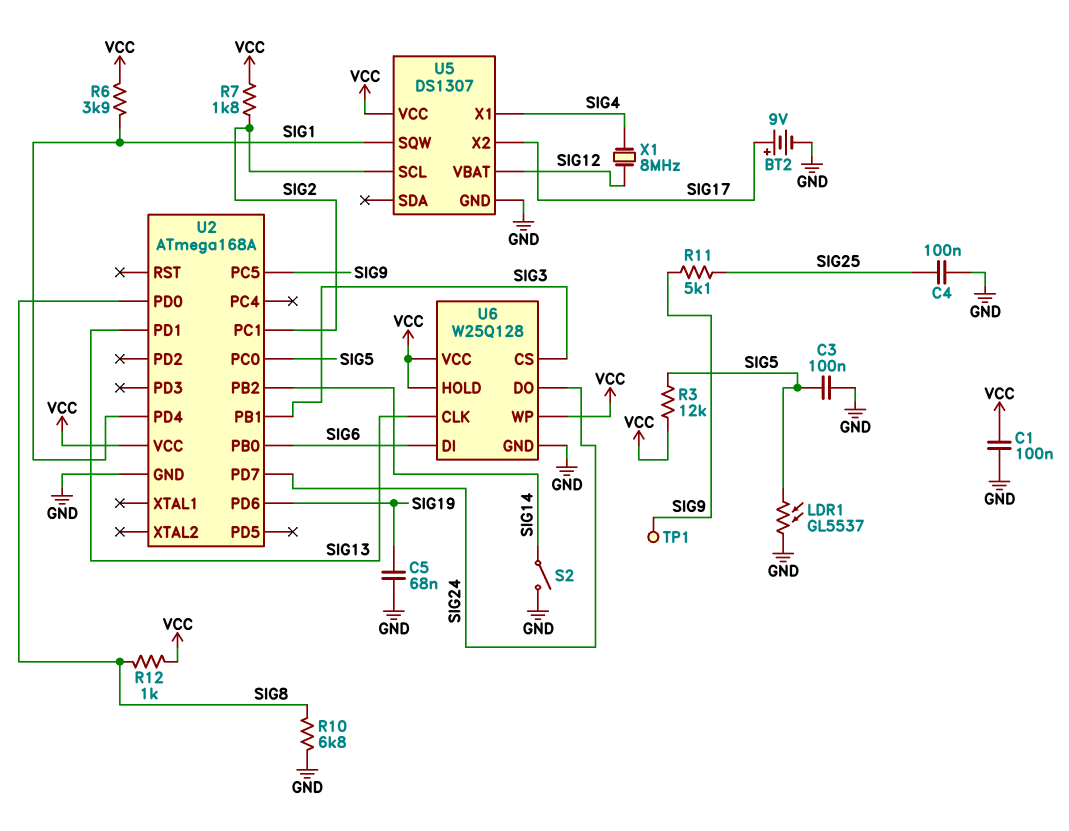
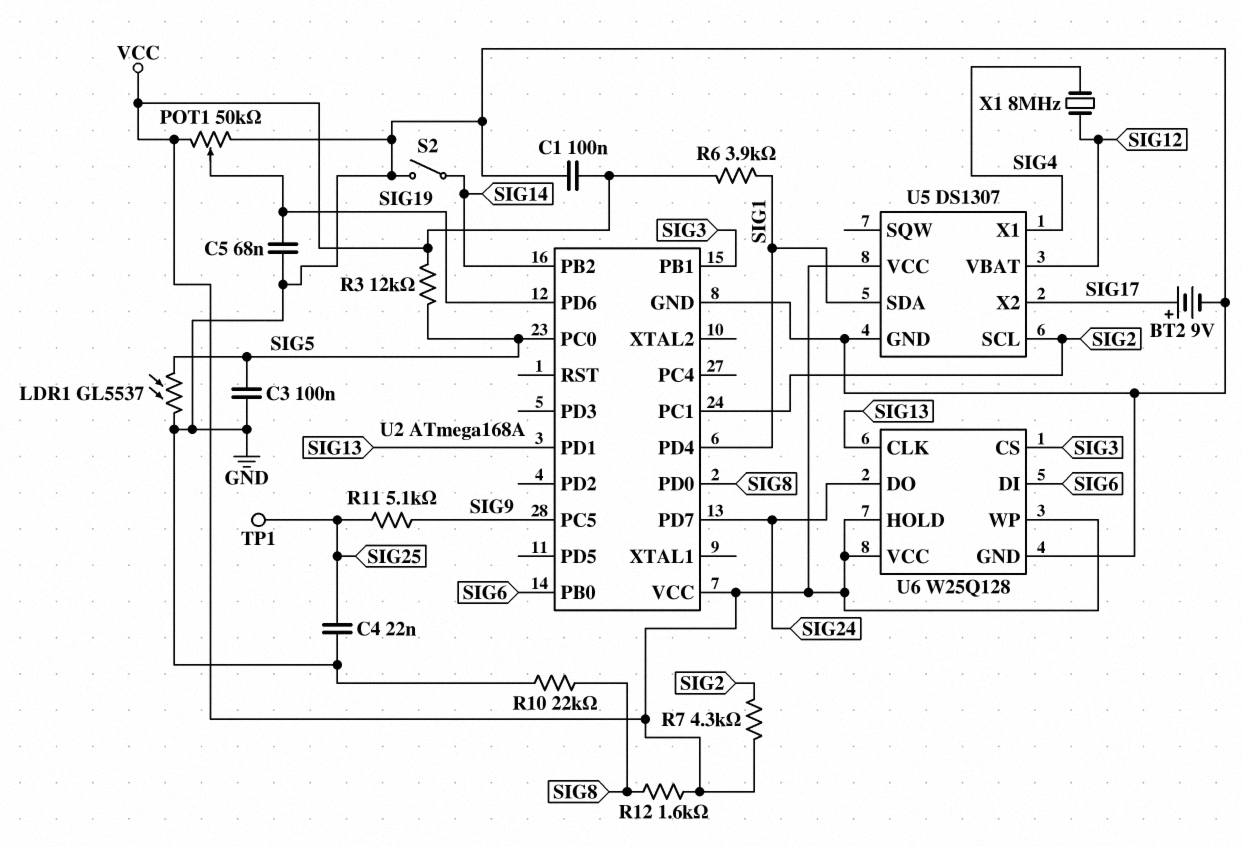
C4: 100nF (GND, SIG25) -> 22nF (GND, SIG25)
POT1: none -> 50k (GND, VCC, wiper SIG19)
R7: 1.8k (SIG2, VCC) -> 4.3k (SIG2, VCC)
R10: 6.8k (GND, SIG8) -> 22k (GND, SIG8)
R12: 1k (SIG8, VCC) -> 1.6k (SIG8, VCC)
TP1: test point (SIG9) -> test point (SIG25)
U5 pin SDA: none -> SIG1
U5 pin SQW: SIG1 -> none

